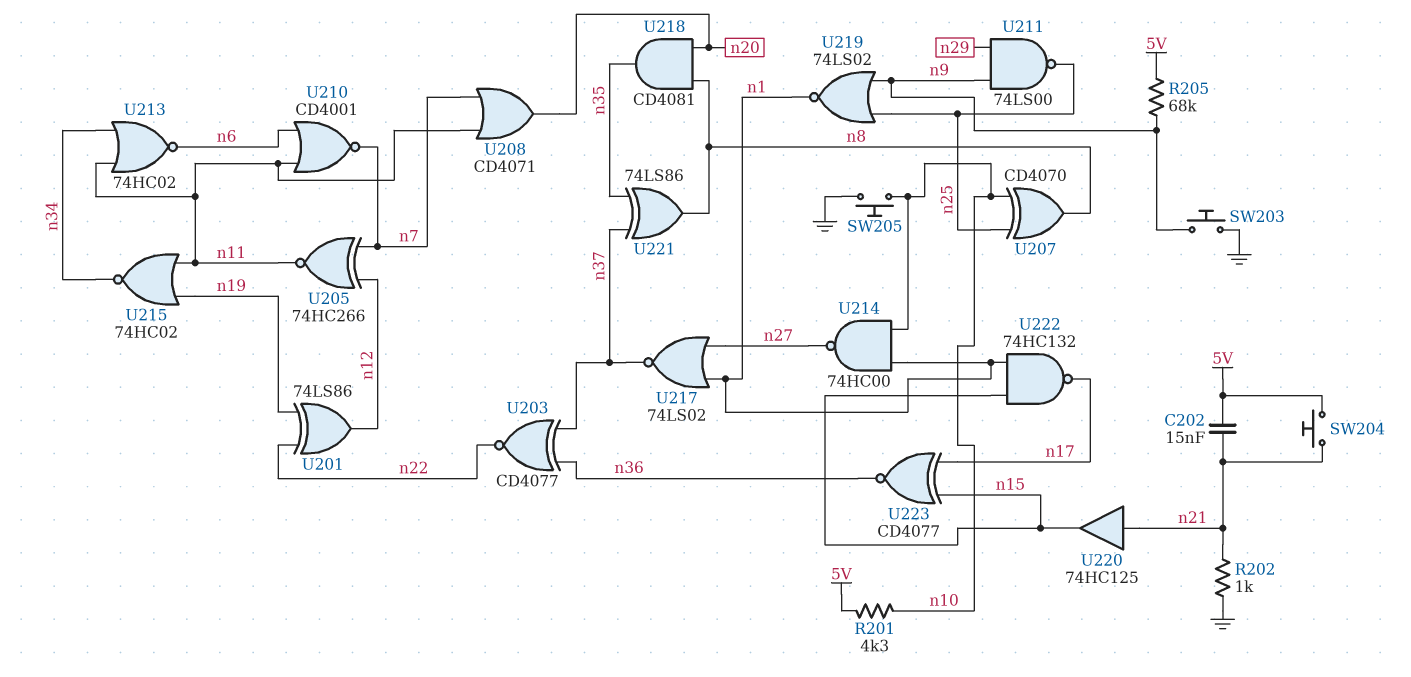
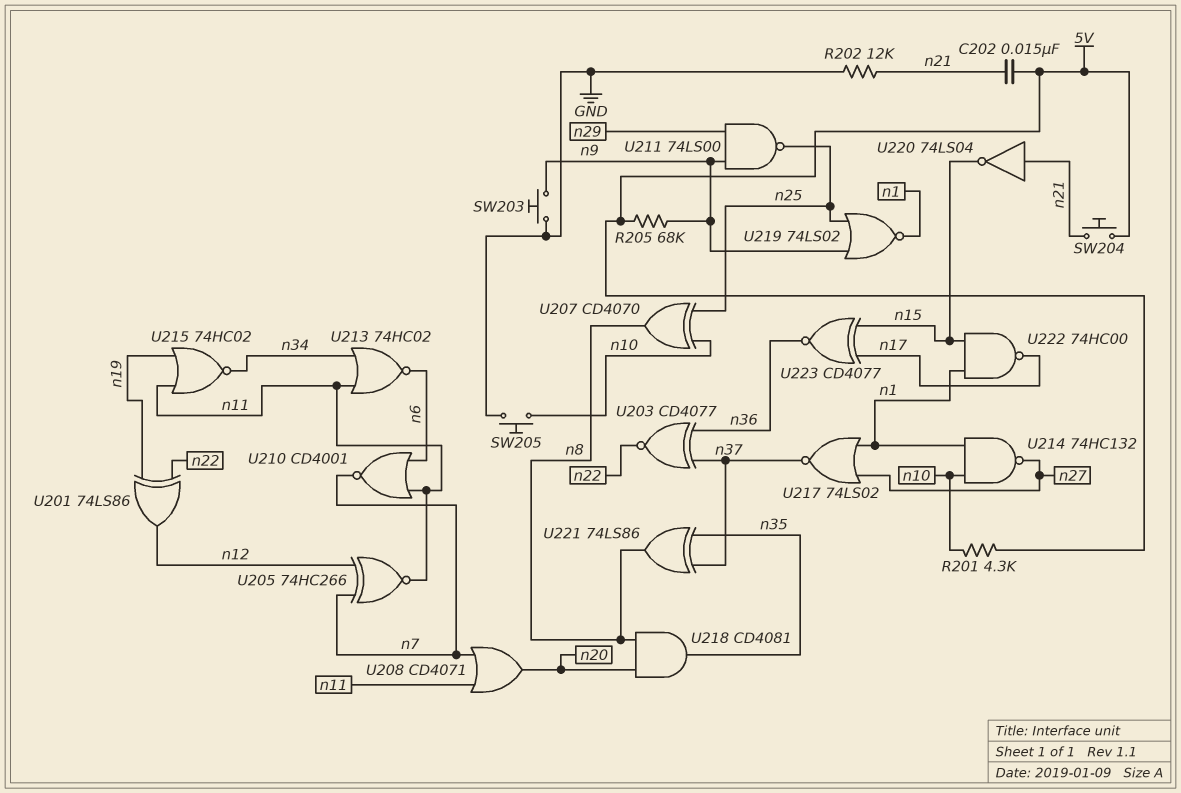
R202: 1k (GND, n21) -> 12k (GND, n21)
U214: NAND 74HC00 (in n1, in n10, out n27) -> NAND 74HC132 (in n1, in n10, out n27)
U220: buffer 74HC125 (in n21, out n15) -> NOT 74LS04 (in n21, out n15)
U222: NAND 74HC132 (in n1, in n15, out n17) -> NAND 74HC00 (in n1, in n15, out n17)

